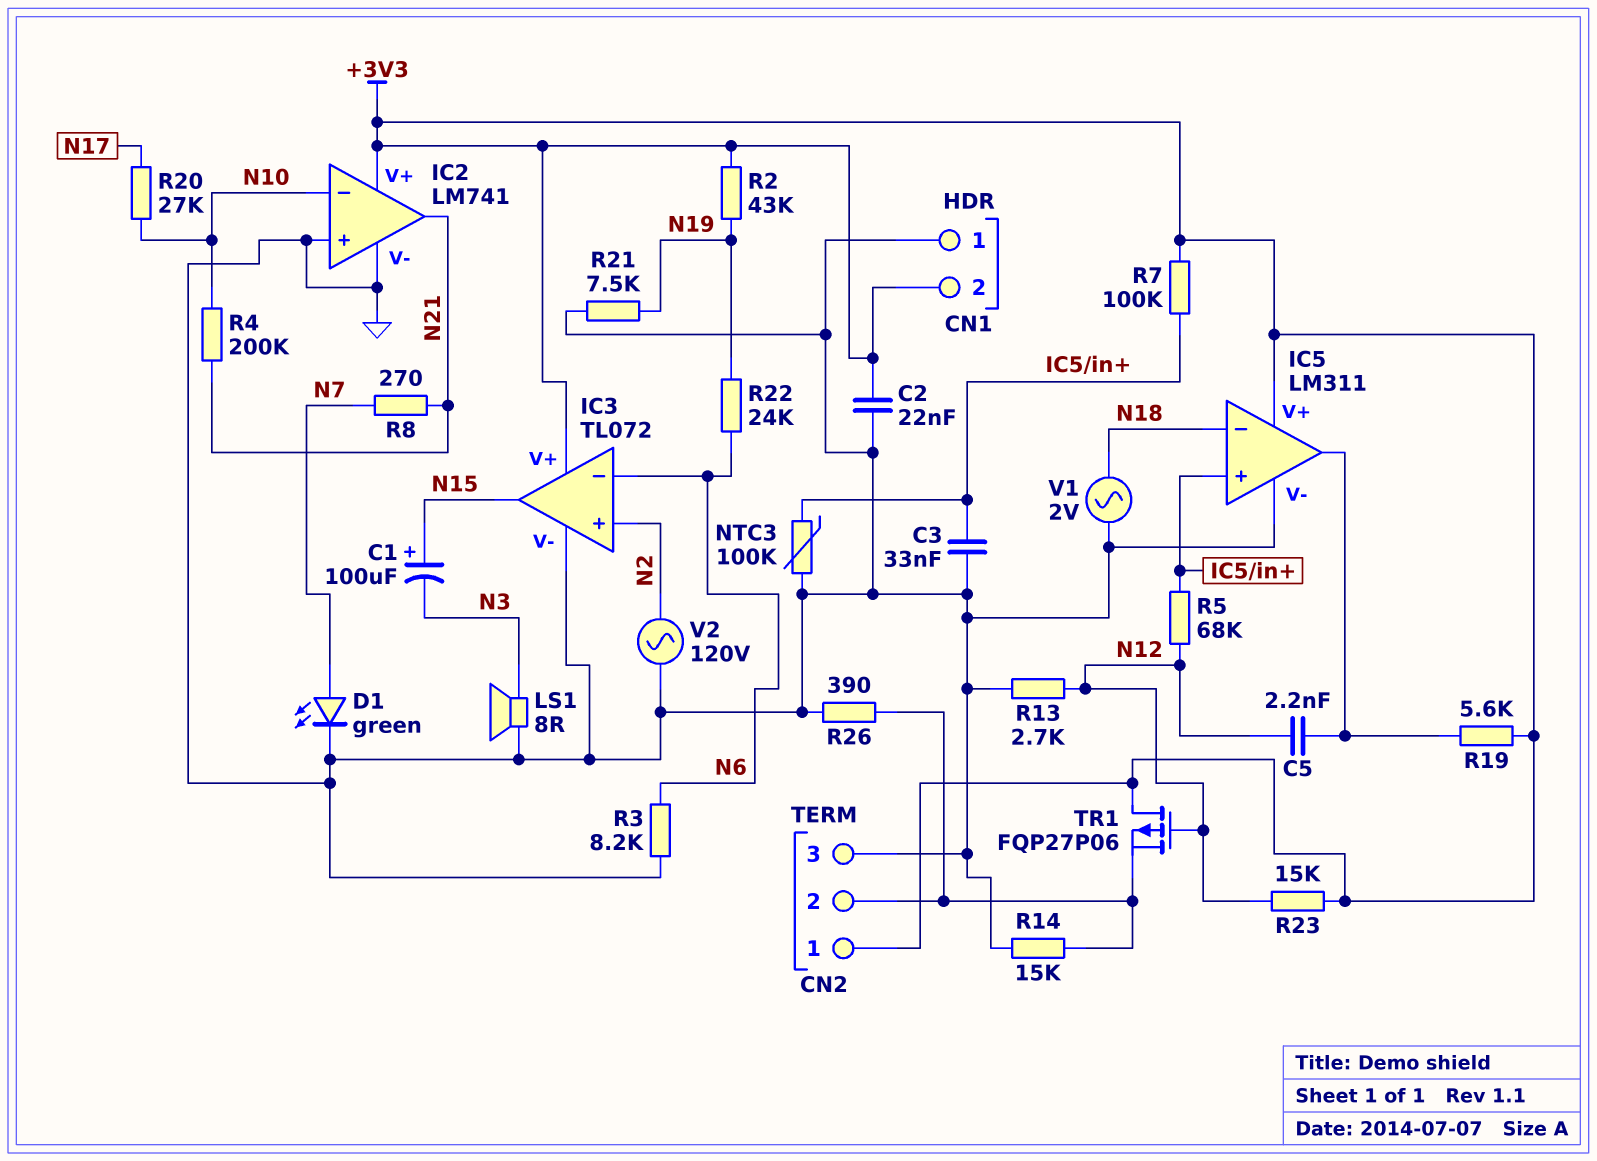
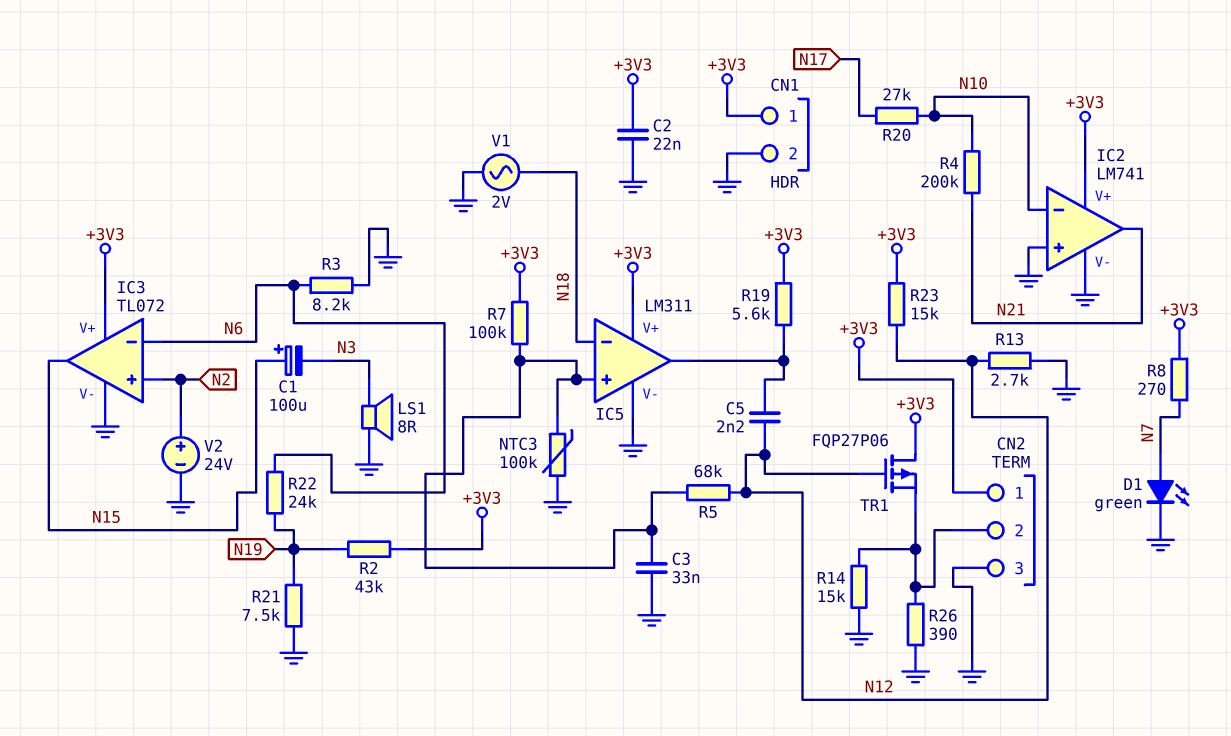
CN1 pin 1: GND -> +3V3
CN1 pin 2: +3V3 -> GND
R8: 270 (N7, N21) -> 270 (+3V3, N7)
V2: AC 120V (GND, N2) -> 24V (plus N2, minus GND)

